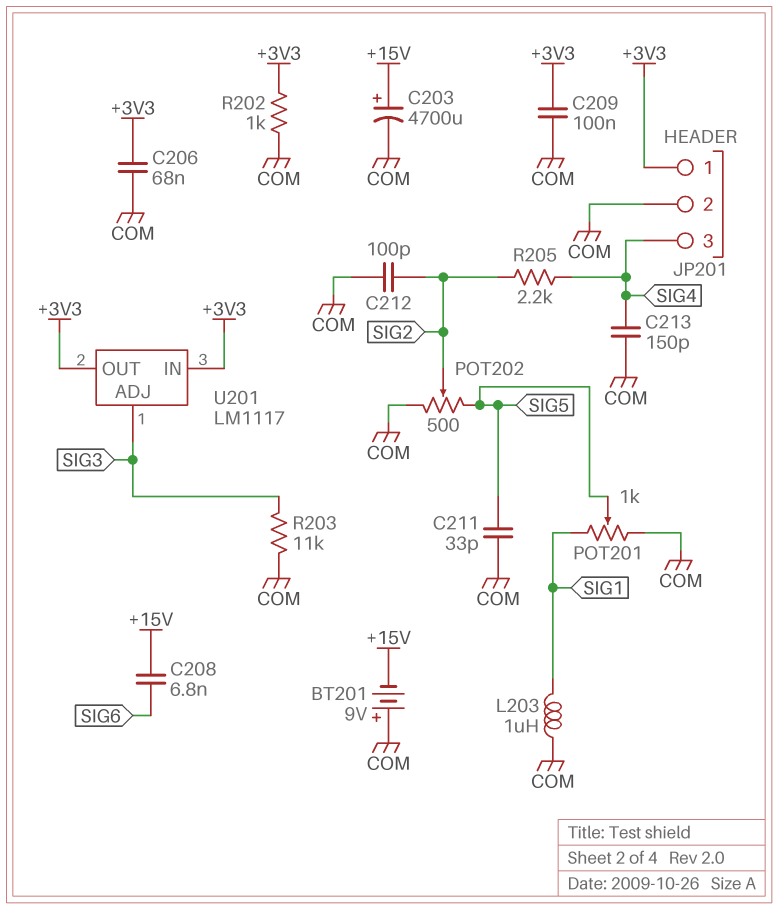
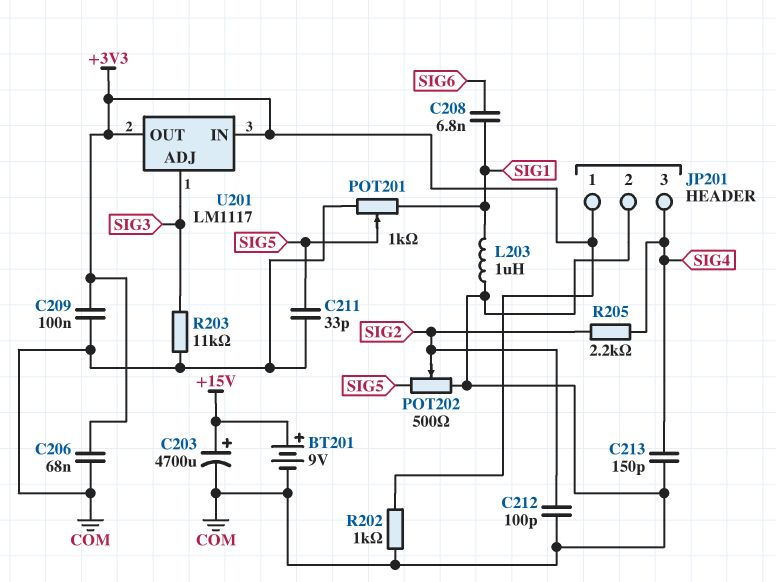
BT201: 9V (plus COM, minus +15V) -> 9V (plus +15V, minus COM)
C208: 6.8nF (+15V, SIG6) -> 6.8nF (SIG1, SIG6)

